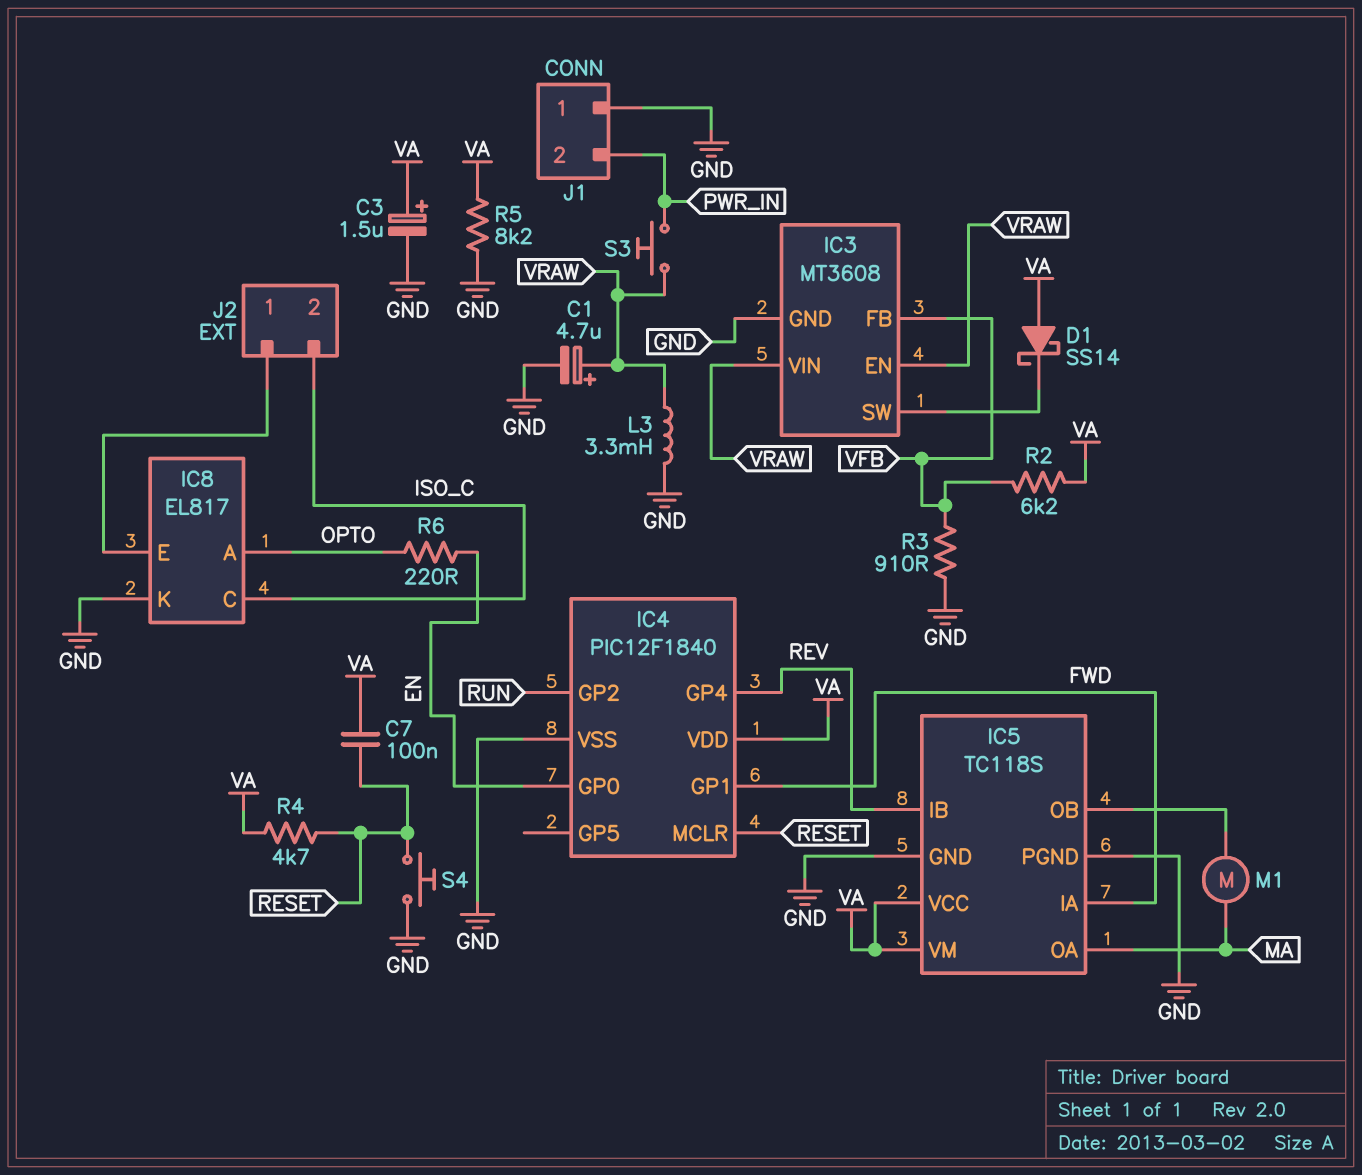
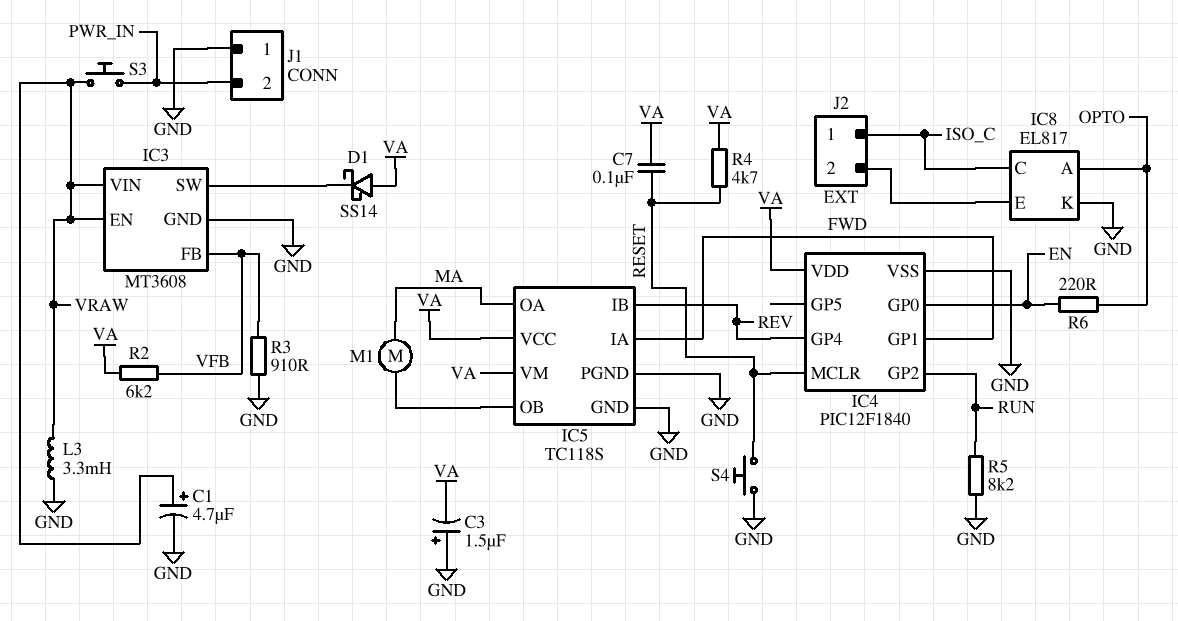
C3: 1.5uF (plus VA, minus GND) -> 1.5uF (plus GND, minus VA)
J2 pin 1: IC8/E -> ISO_C
J2 pin 2: ISO_C -> IC8/E
R5: 8.2k (GND, VA) -> 8.2k (GND, RUN)

